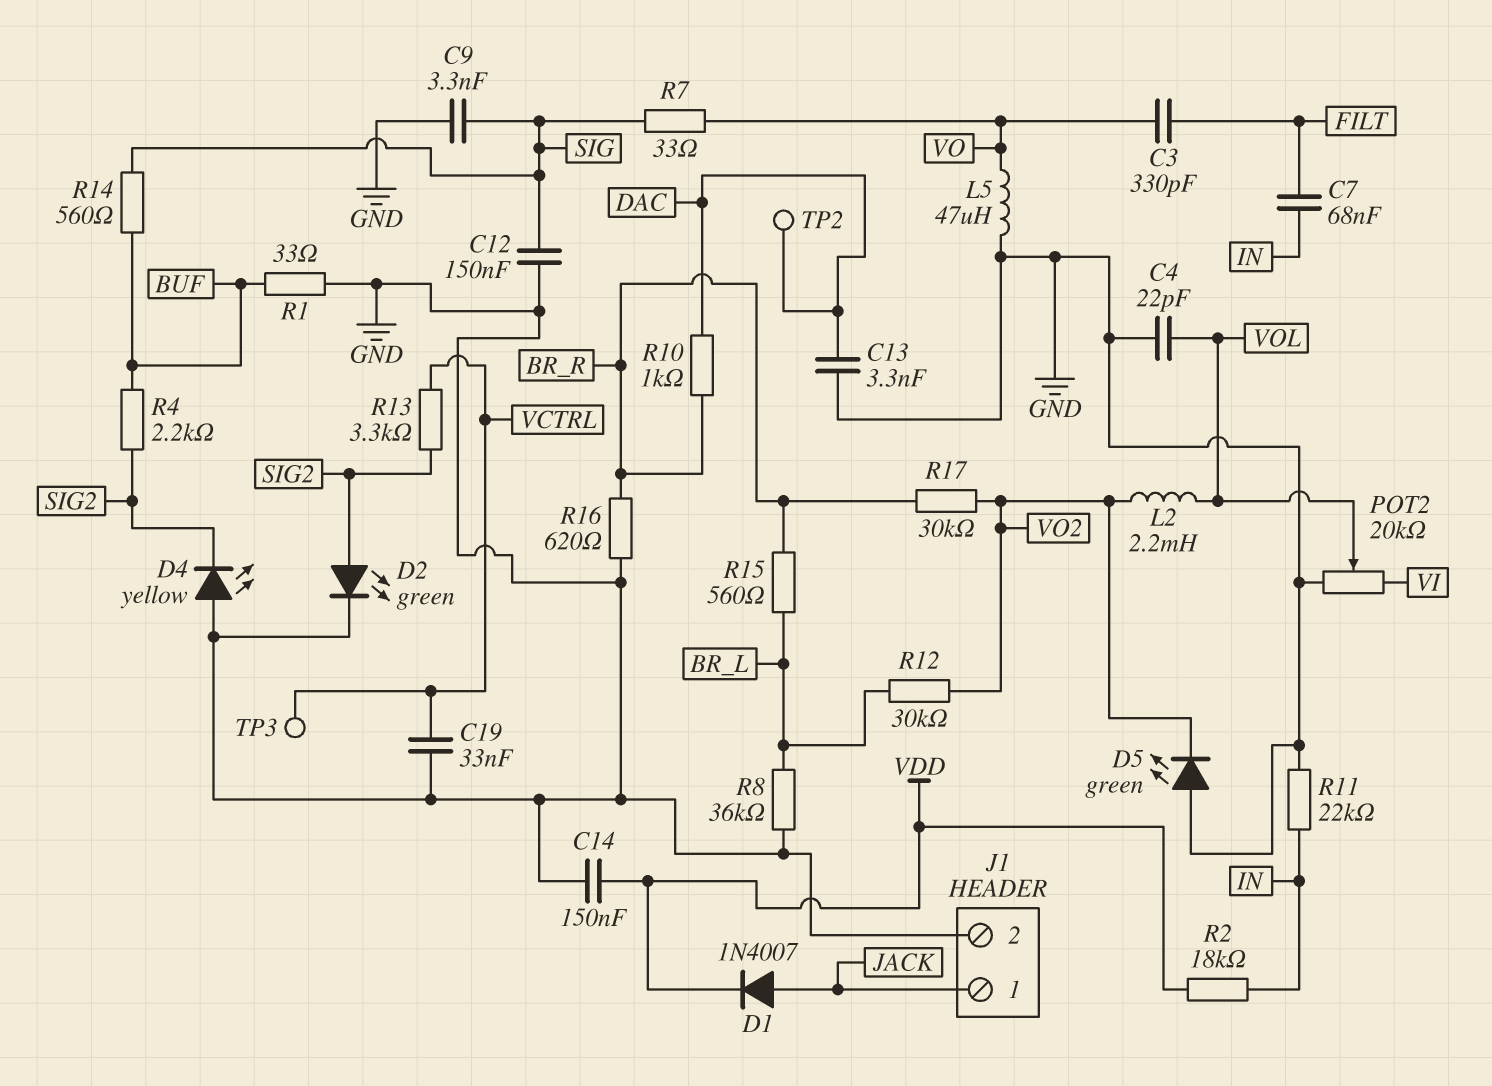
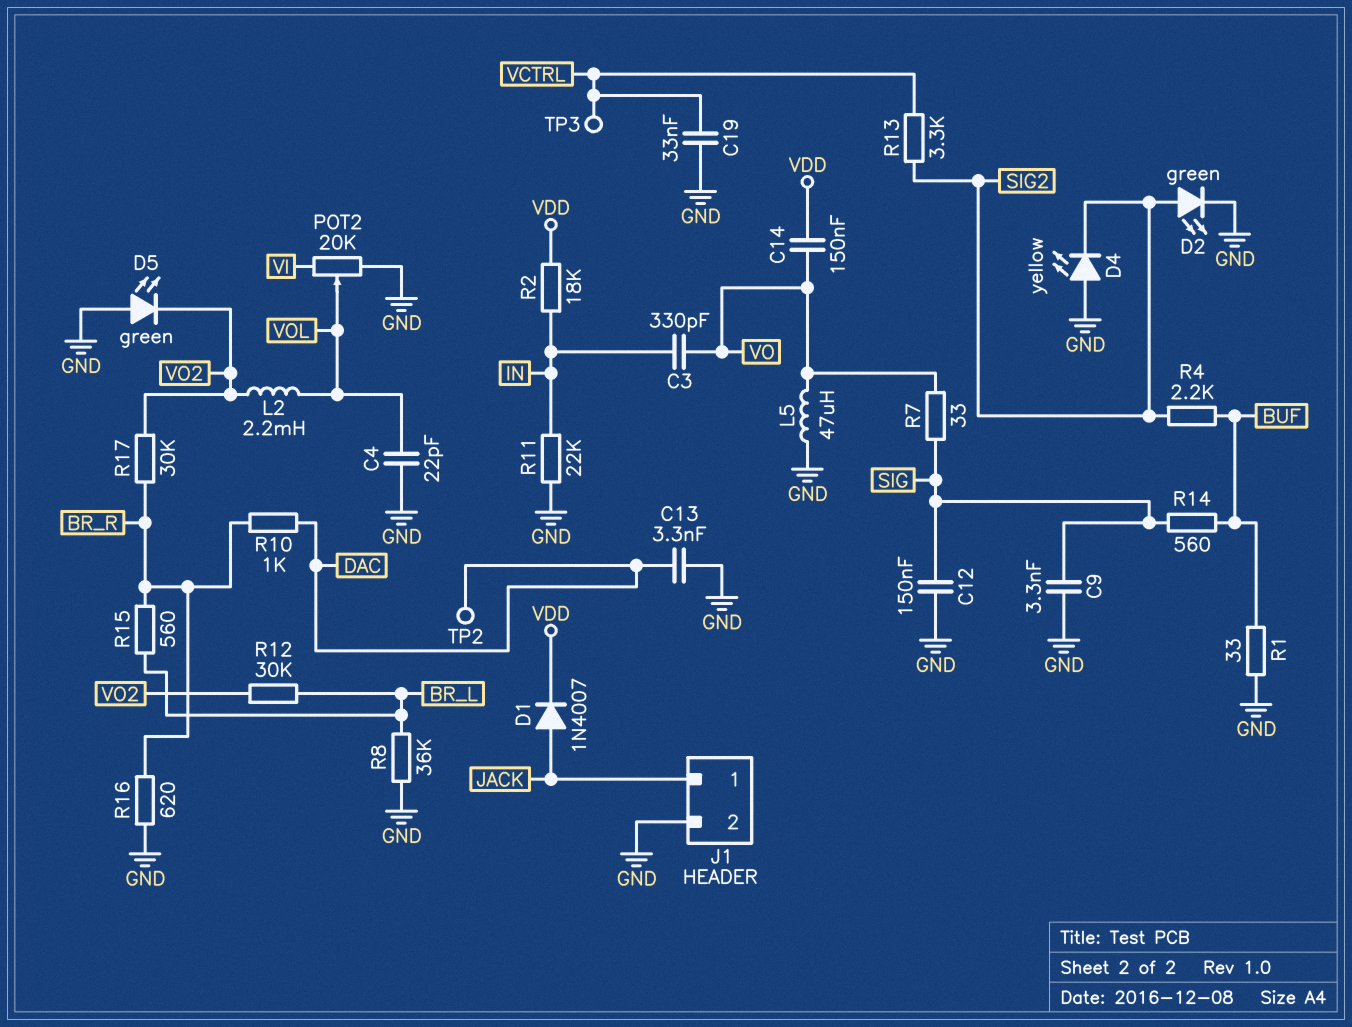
C3: 330pF (FILT, VO) -> 330pF (IN, VO)
C7: 68nF (FILT, IN) -> none
C14: 150nF (GND, VDD) -> 150nF (VDD, VO)

